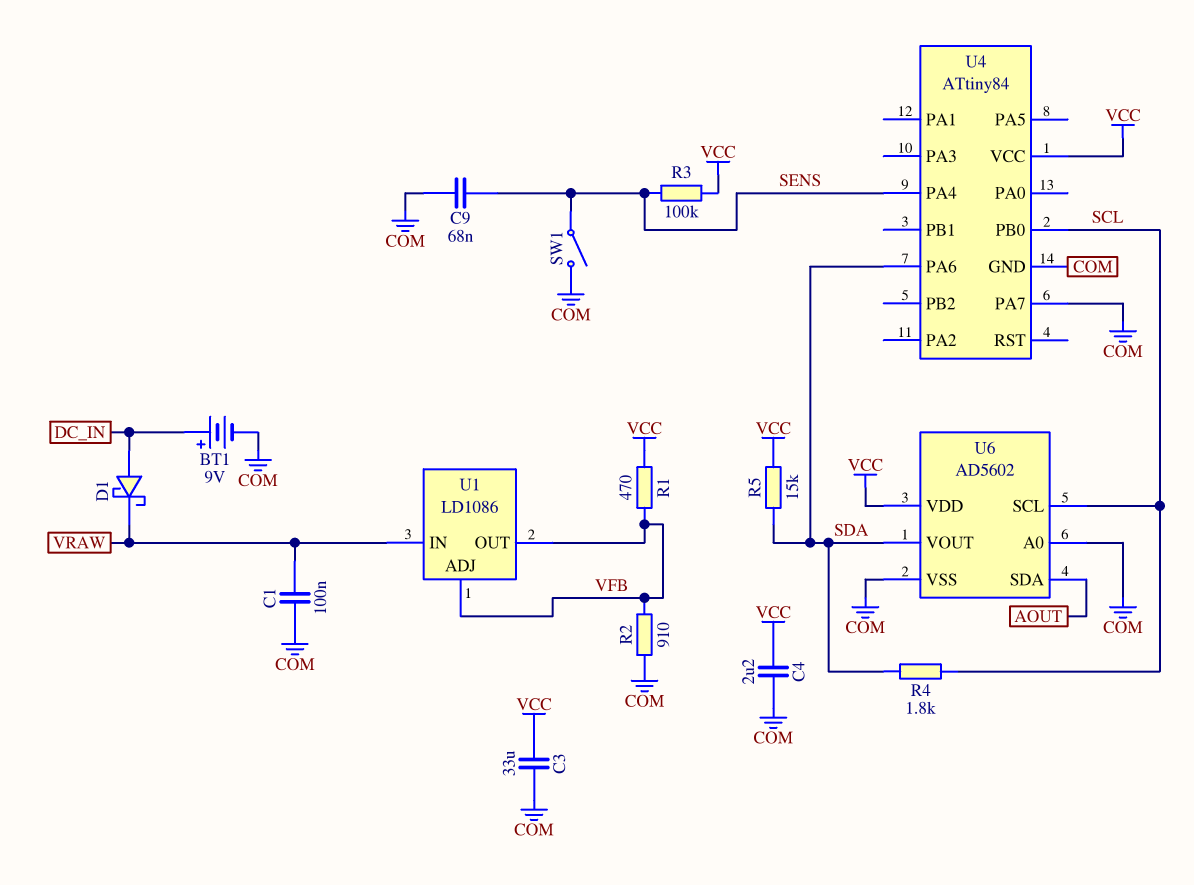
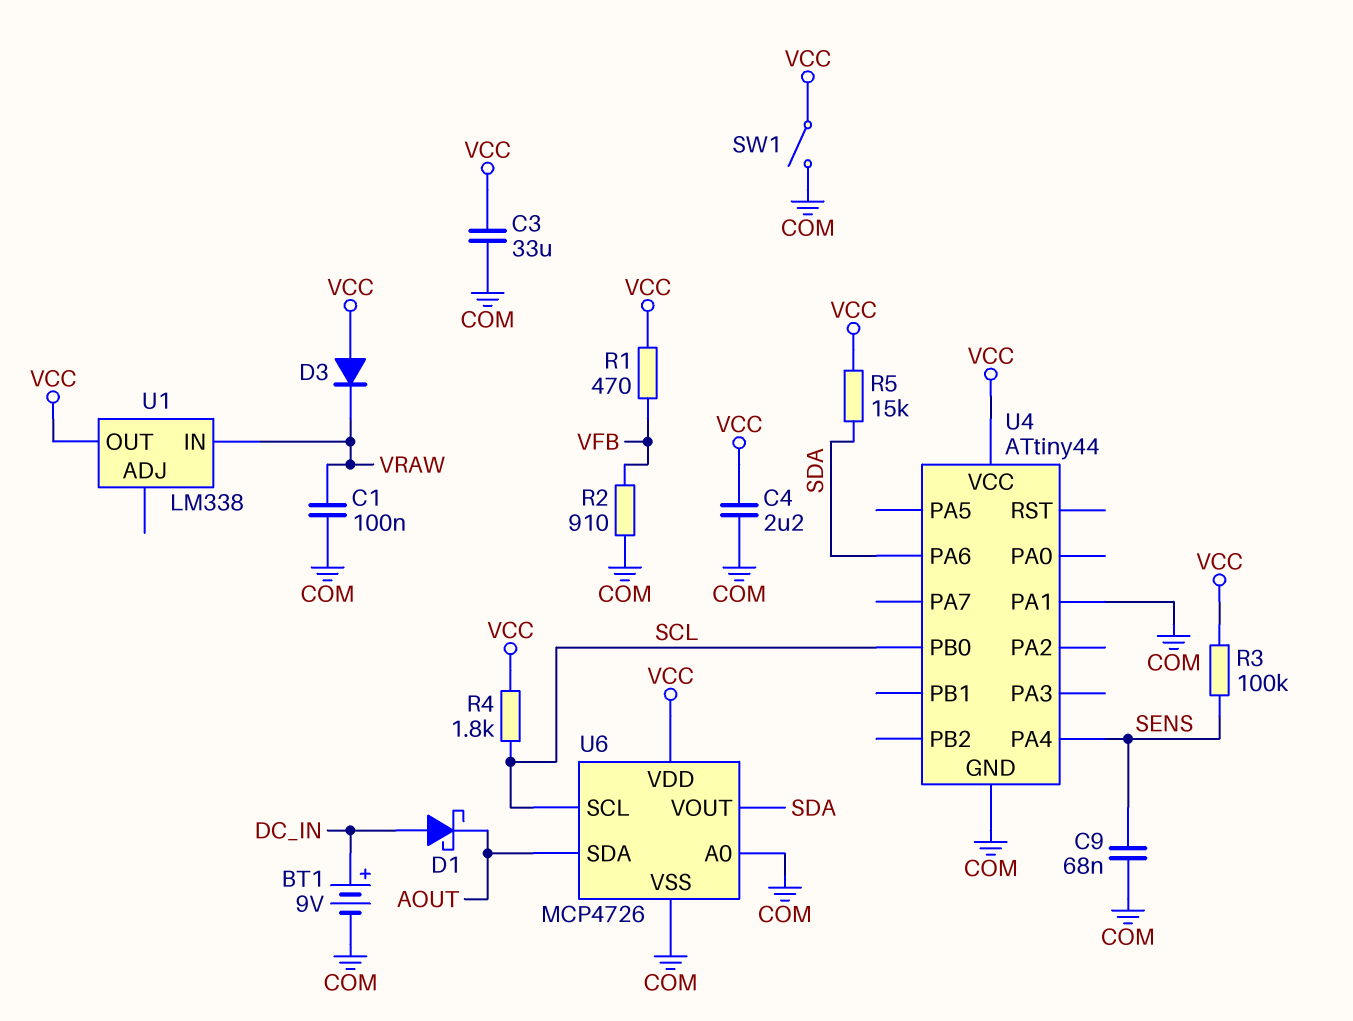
D1: schottky (A DC_IN, K VRAW) -> schottky (A DC_IN, K AOUT)
D3: none -> diode (A VCC, K VRAW)
R4: 1.8k (SCL, SDA) -> 1.8k (SCL, VCC)
SW1: switch (COM, SENS) -> switch (COM, VCC)
U1: LD1086 -> LM338
U1 pin ADJ: VFB -> none
U1 pin OUT: VFB -> VCC
U4: ATtiny84 -> ATtiny44
U4 pin PA1: none -> COM
U4 pin PA7: COM -> none
U6: AD5602 -> MCP4726

